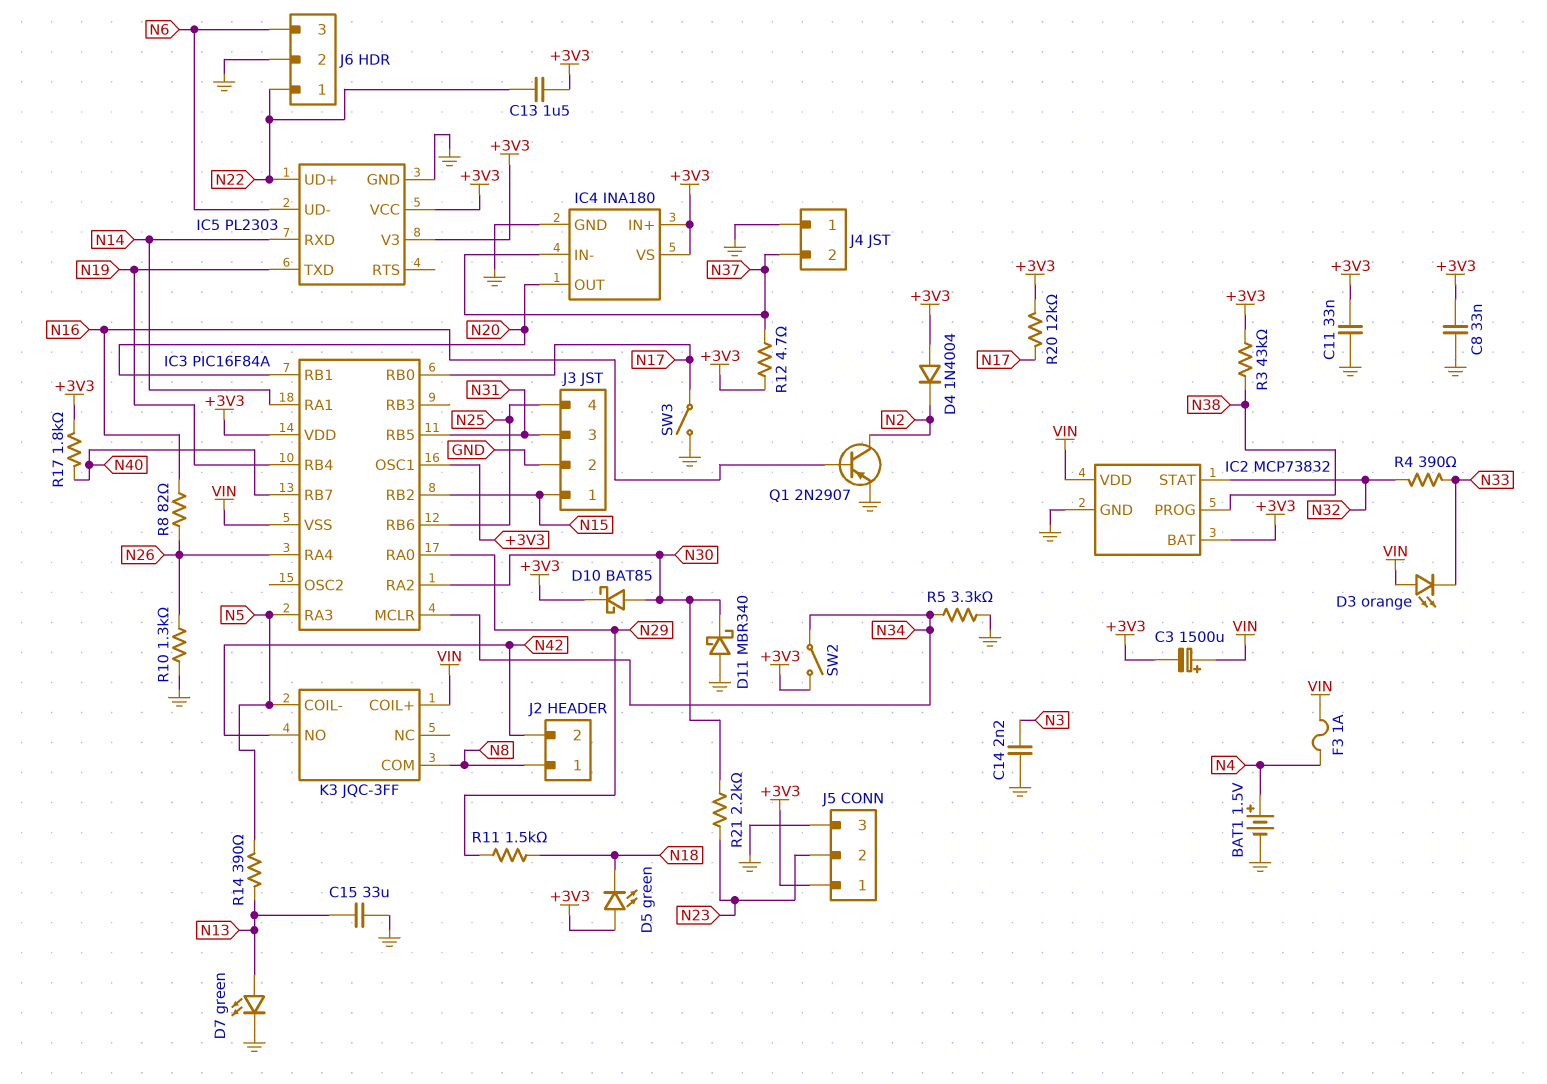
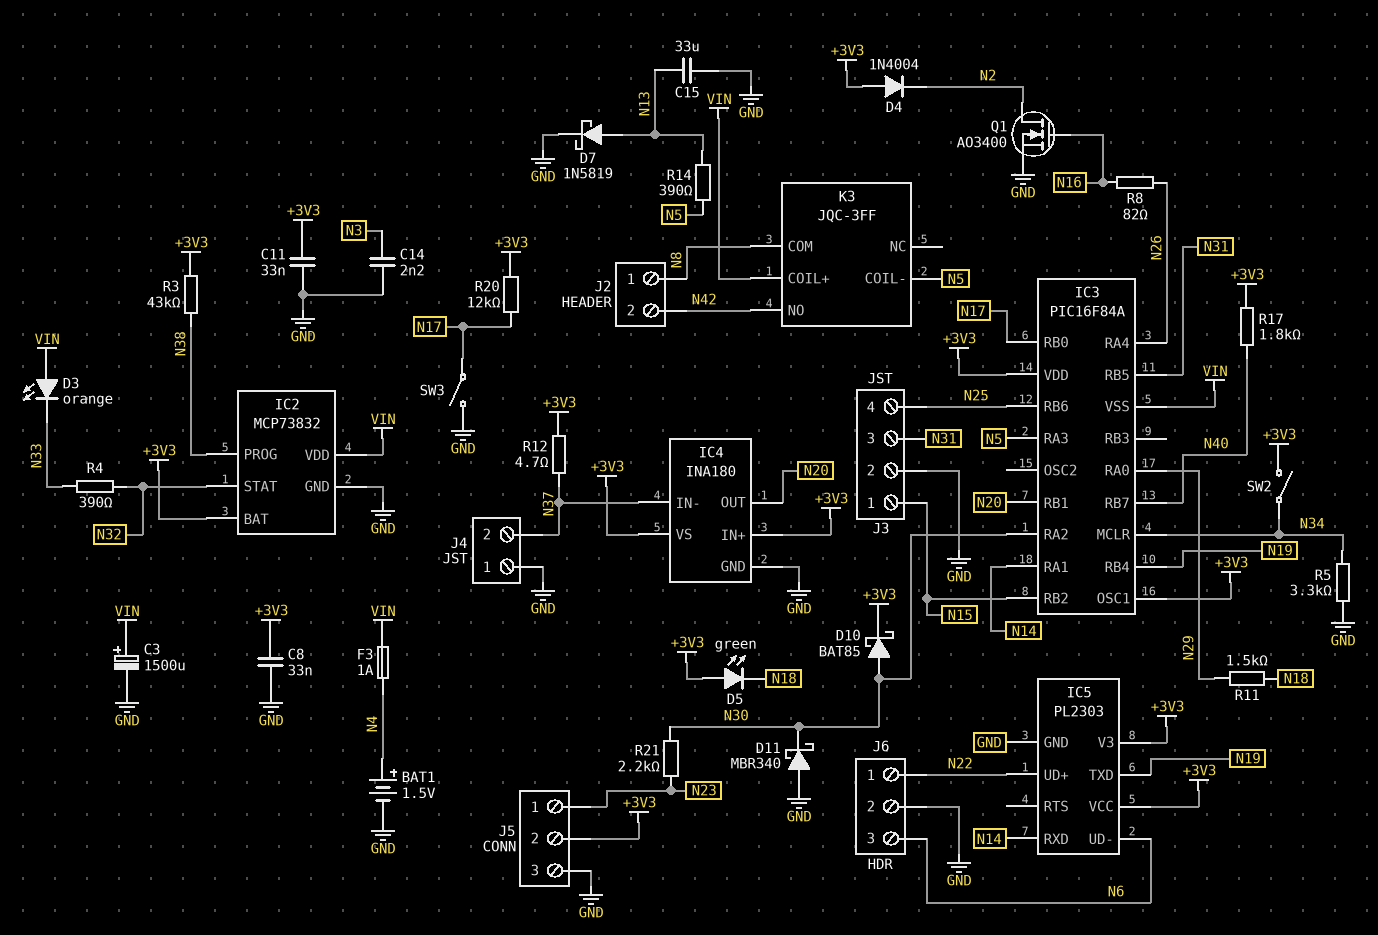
C3: 1500uF (plus VIN, minus +3V3) -> 1500uF (plus VIN, minus GND)
C13: 1.5uF (+3V3, N22) -> none
D7: LED green (A N13, K GND) -> schottky 1N5819 (A N13, K GND)
J5 pin 1: +3V3 -> N23
J5 pin 2: N23 -> +3V3
Q1: PNP 2N2907 (B N16, C N2, E GND) -> NMOS AO3400 (G N16, D N2, S GND)
R10: 1.3k (GND, N26) -> none

